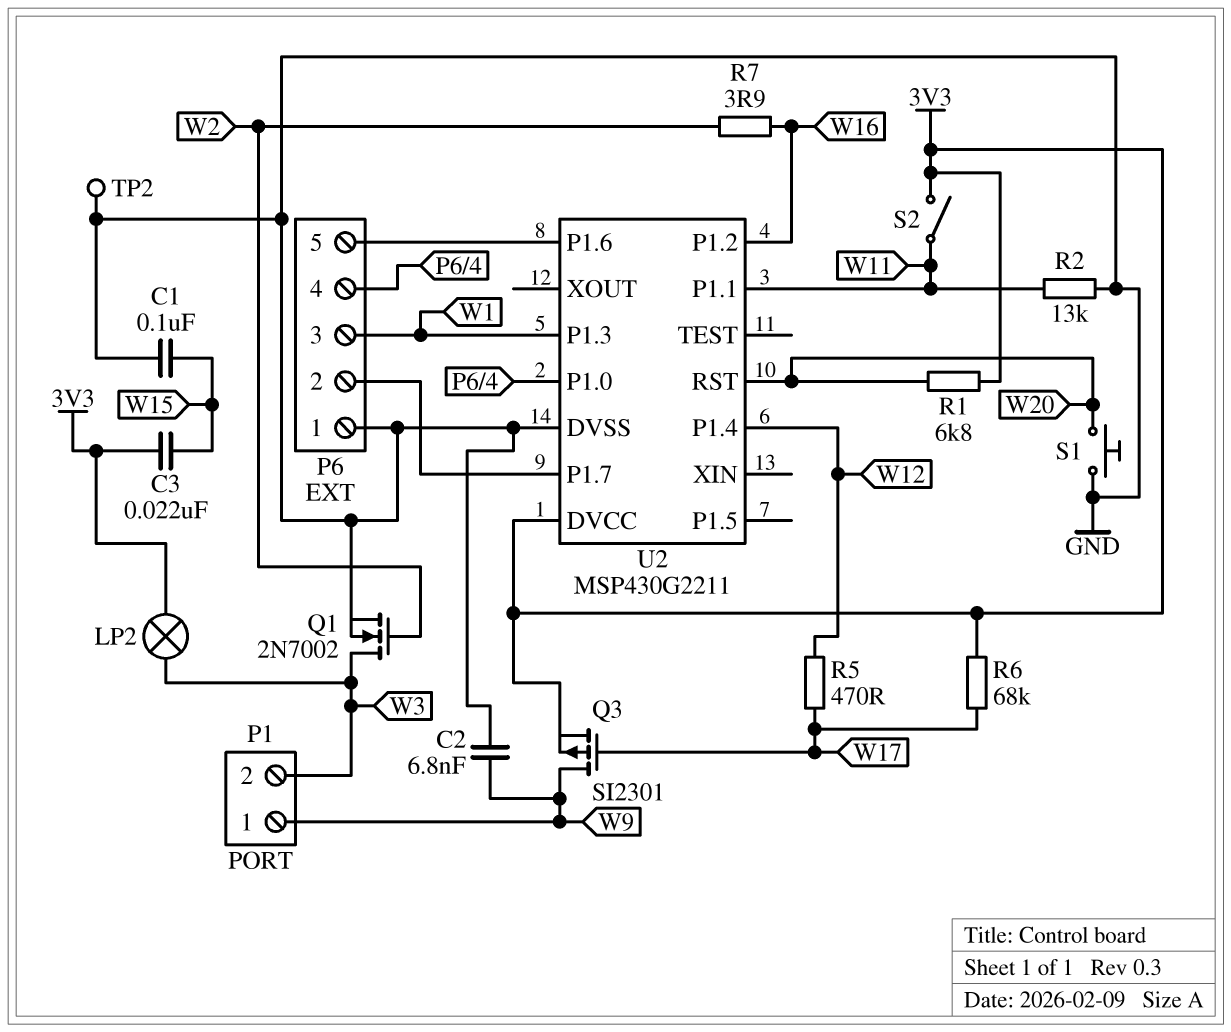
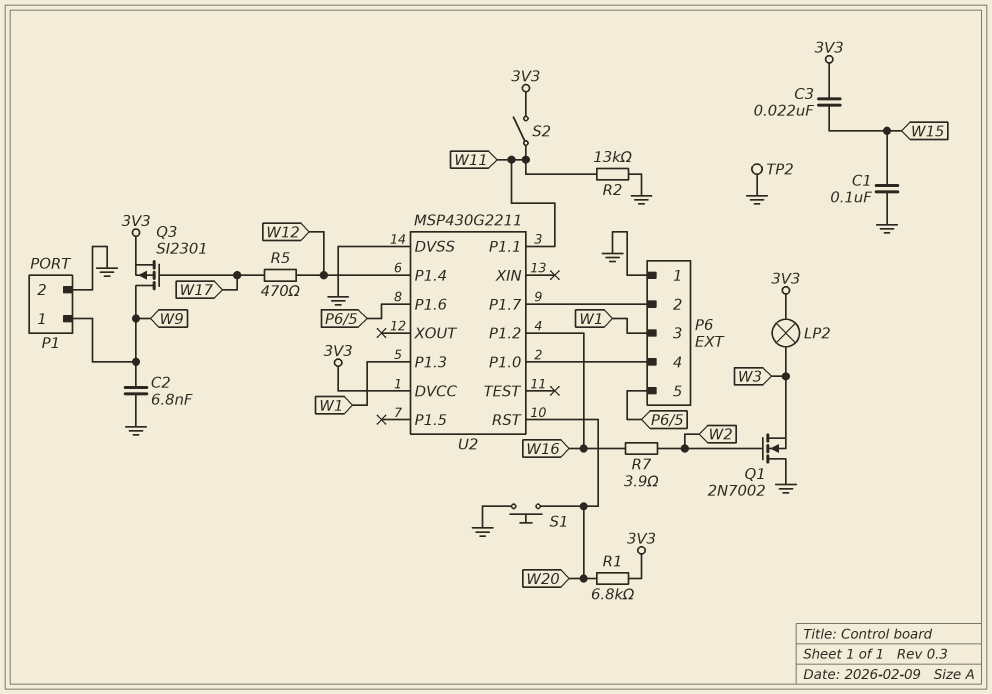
P1 pin 2: W3 -> GND
Q1: NMOS 2N7002 (G W2, D W3, S GND) -> NMOS 2N7002 (G W2, D GND, S W3)
R6: 68k (3V3, W17) -> none

